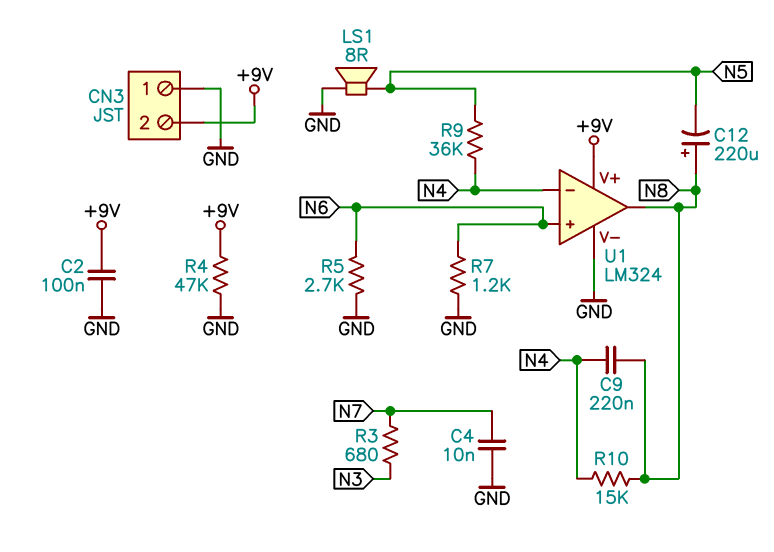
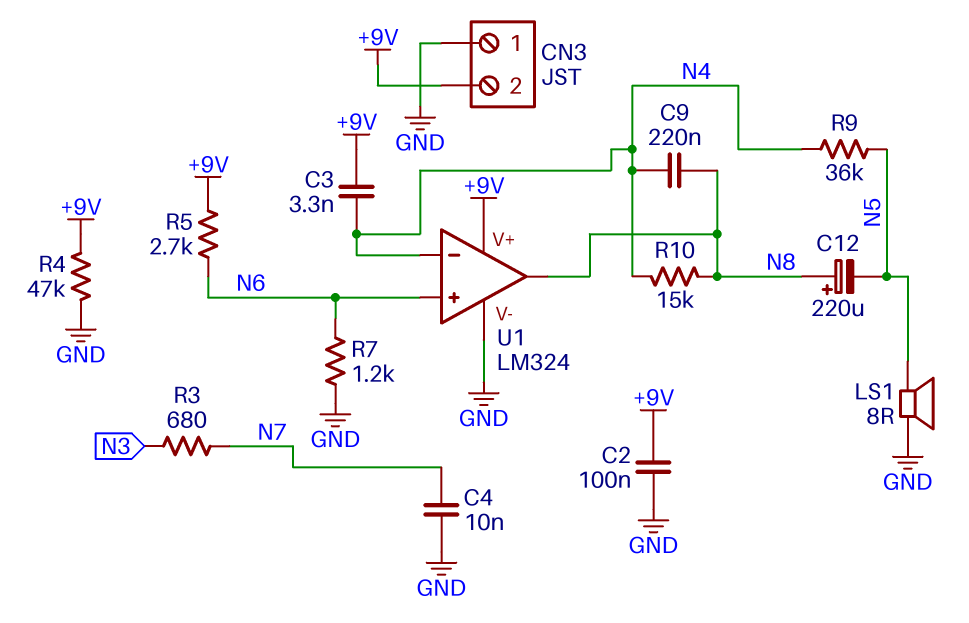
C3: none -> 3.3nF (+9V, N4)
R5: 2.7k (GND, N6) -> 2.7k (+9V, N6)

